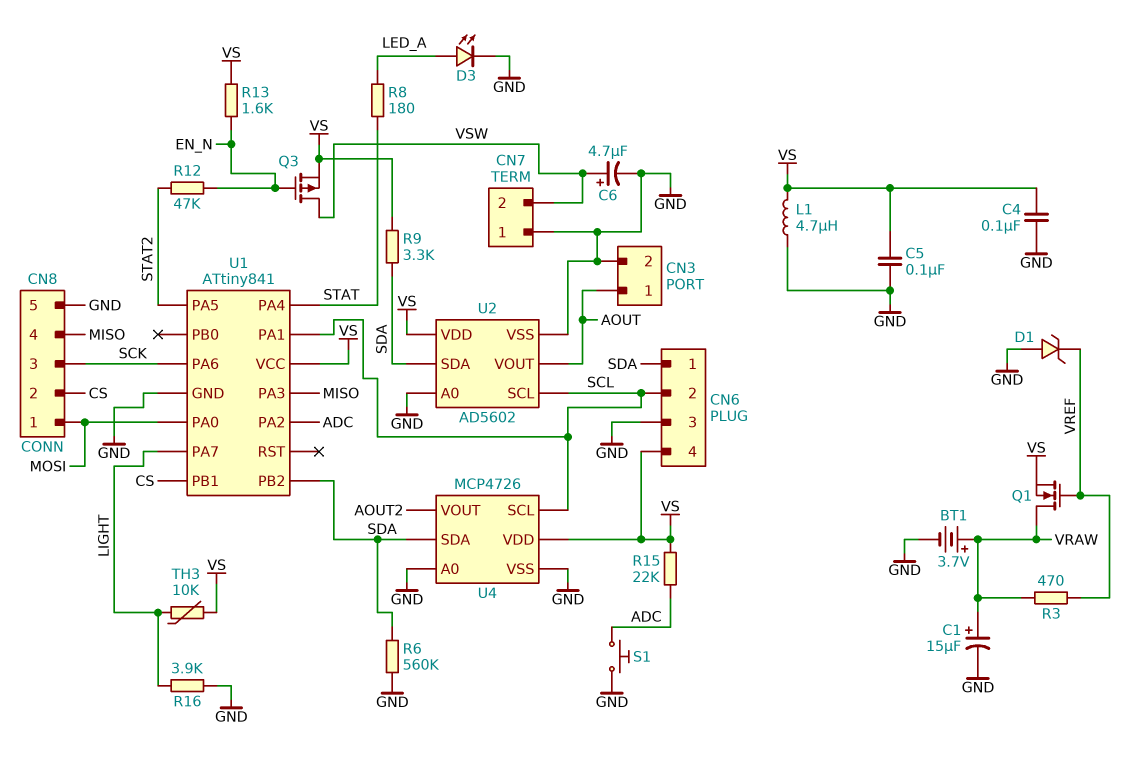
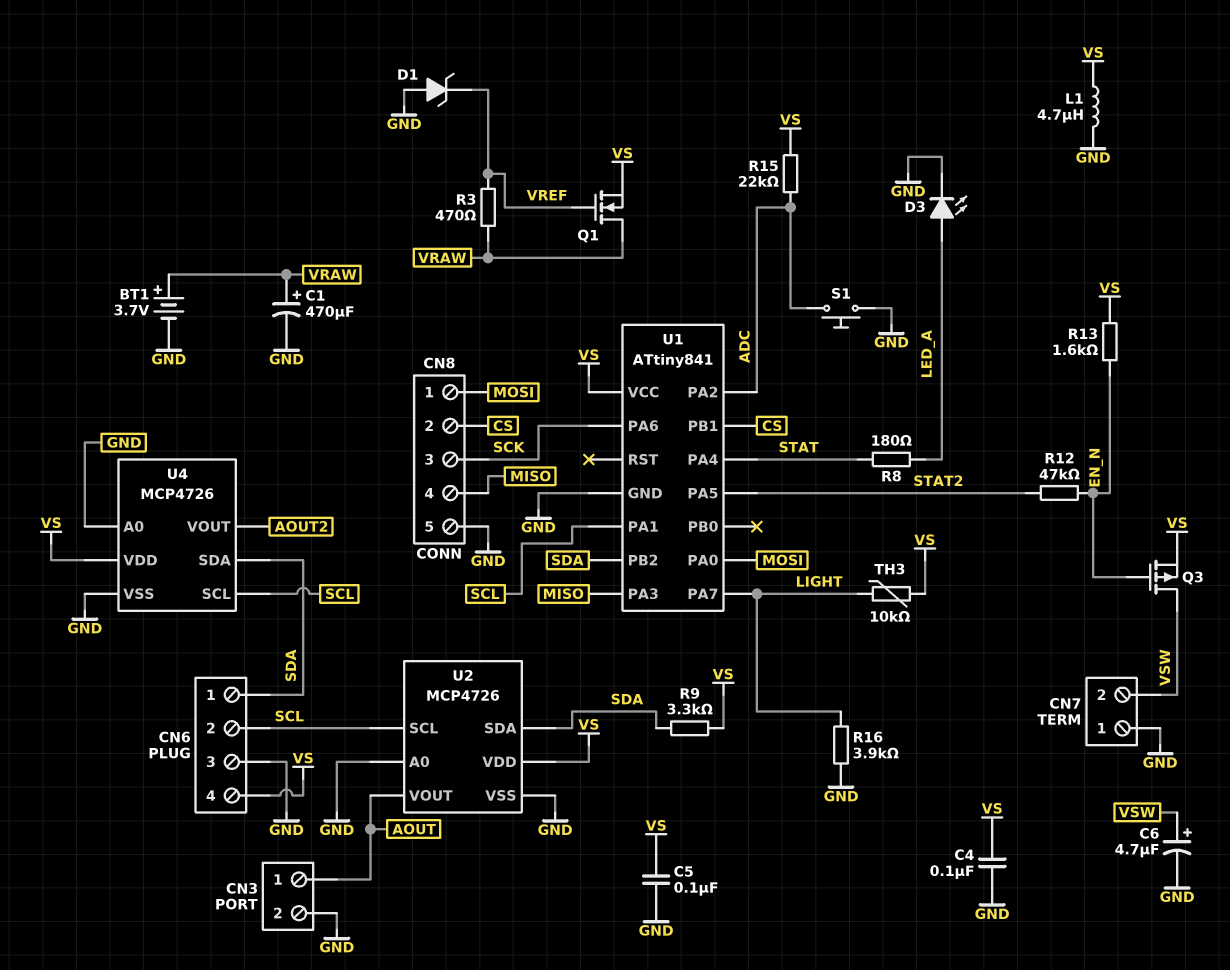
C1: 15uF (plus VRAW, minus GND) -> 470uF (plus VRAW, minus GND)
R6: 560k (GND, SDA) -> none
U2: AD5602 -> MCP4726

